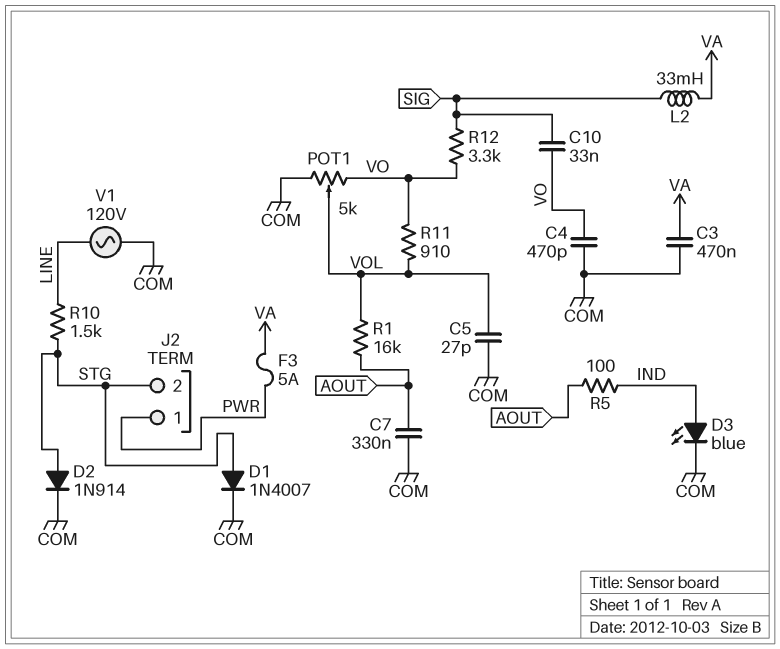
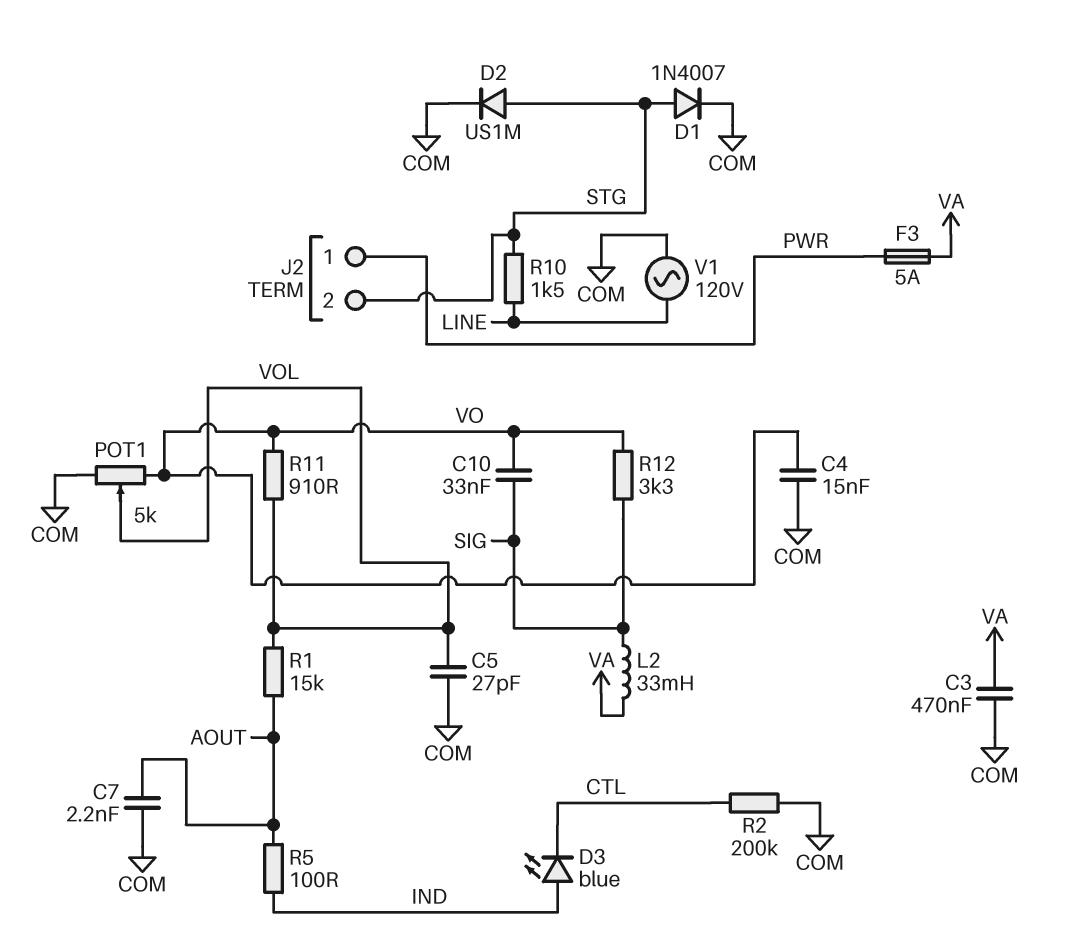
C4: 470pF (COM, VO) -> 15nF (COM, VO)
C7: 330nF (AOUT, COM) -> 2.2nF (AOUT, COM)
D2: diode 1N914 (A STG, K COM) -> diode US1M (A STG, K COM)
D3: LED blue (A IND, K COM) -> LED blue (A IND, K CTL)
R1: 16k (AOUT, VOL) -> 15k (AOUT, VOL)
R2: none -> 200k (COM, CTL)

